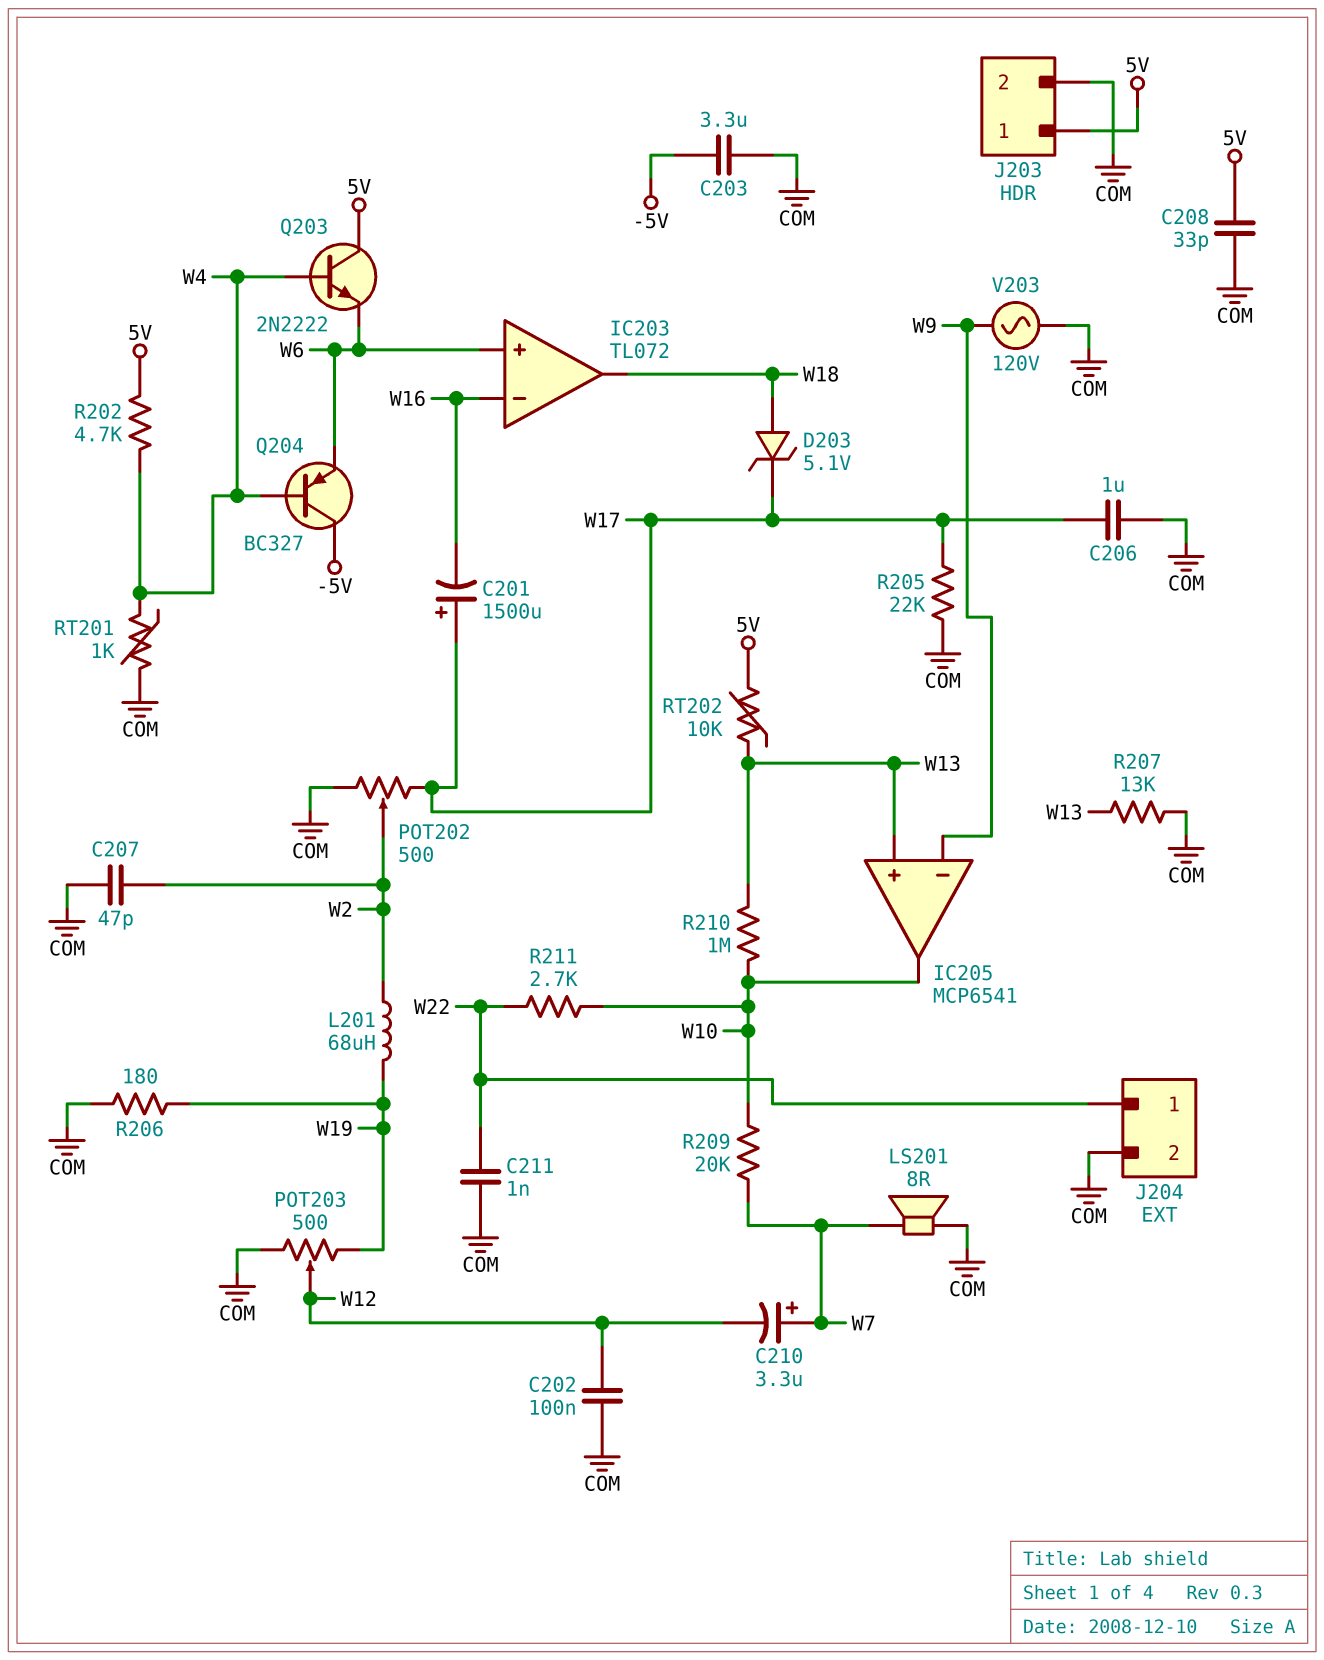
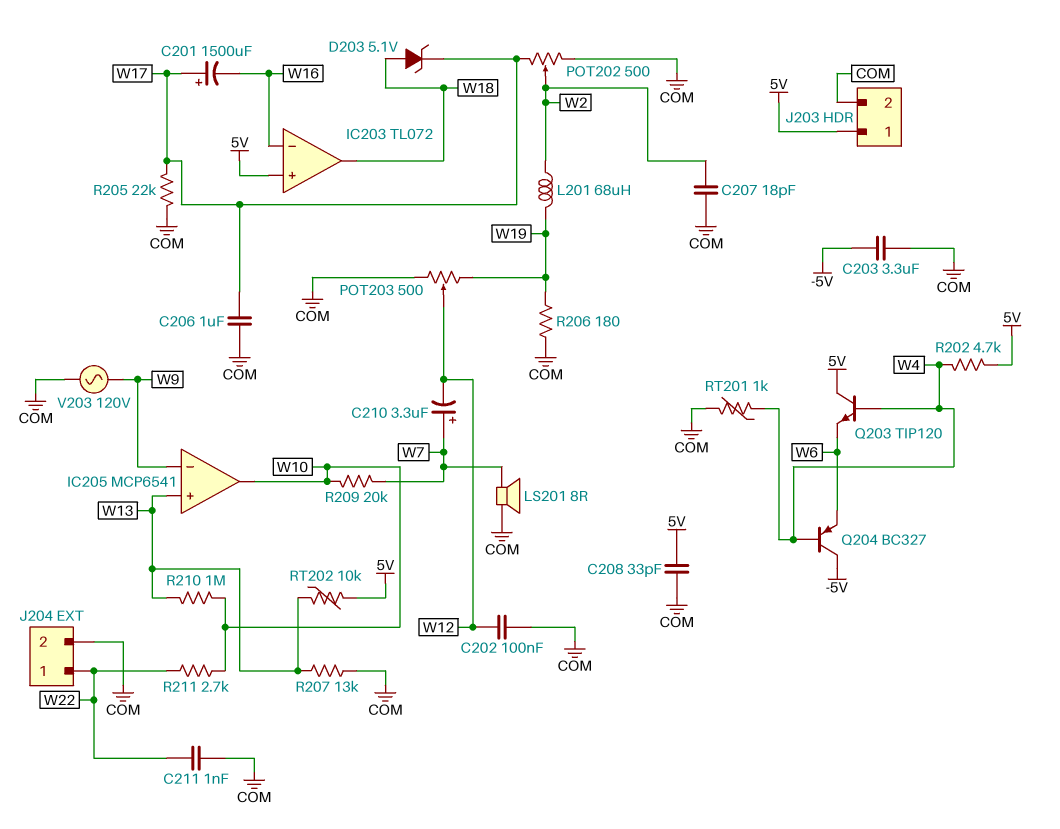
C207: 47pF (COM, W2) -> 18pF (COM, W2)
IC203 pin in+: W6 -> 5V
Q203: NPN 2N2222 (B W4, C 5V, E W6) -> NPN TIP120 (B W4, C 5V, E W6)

